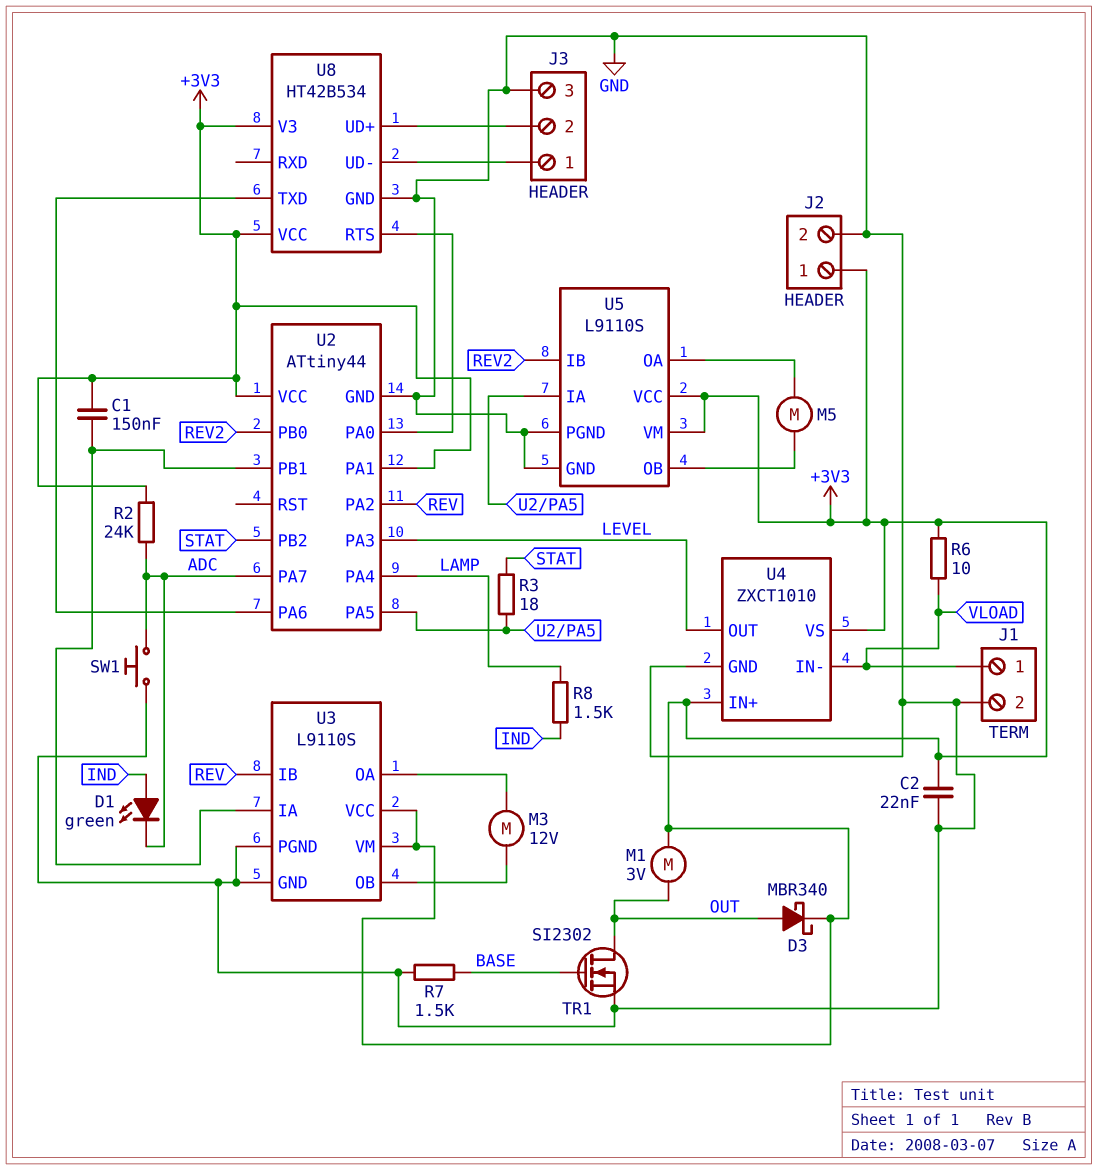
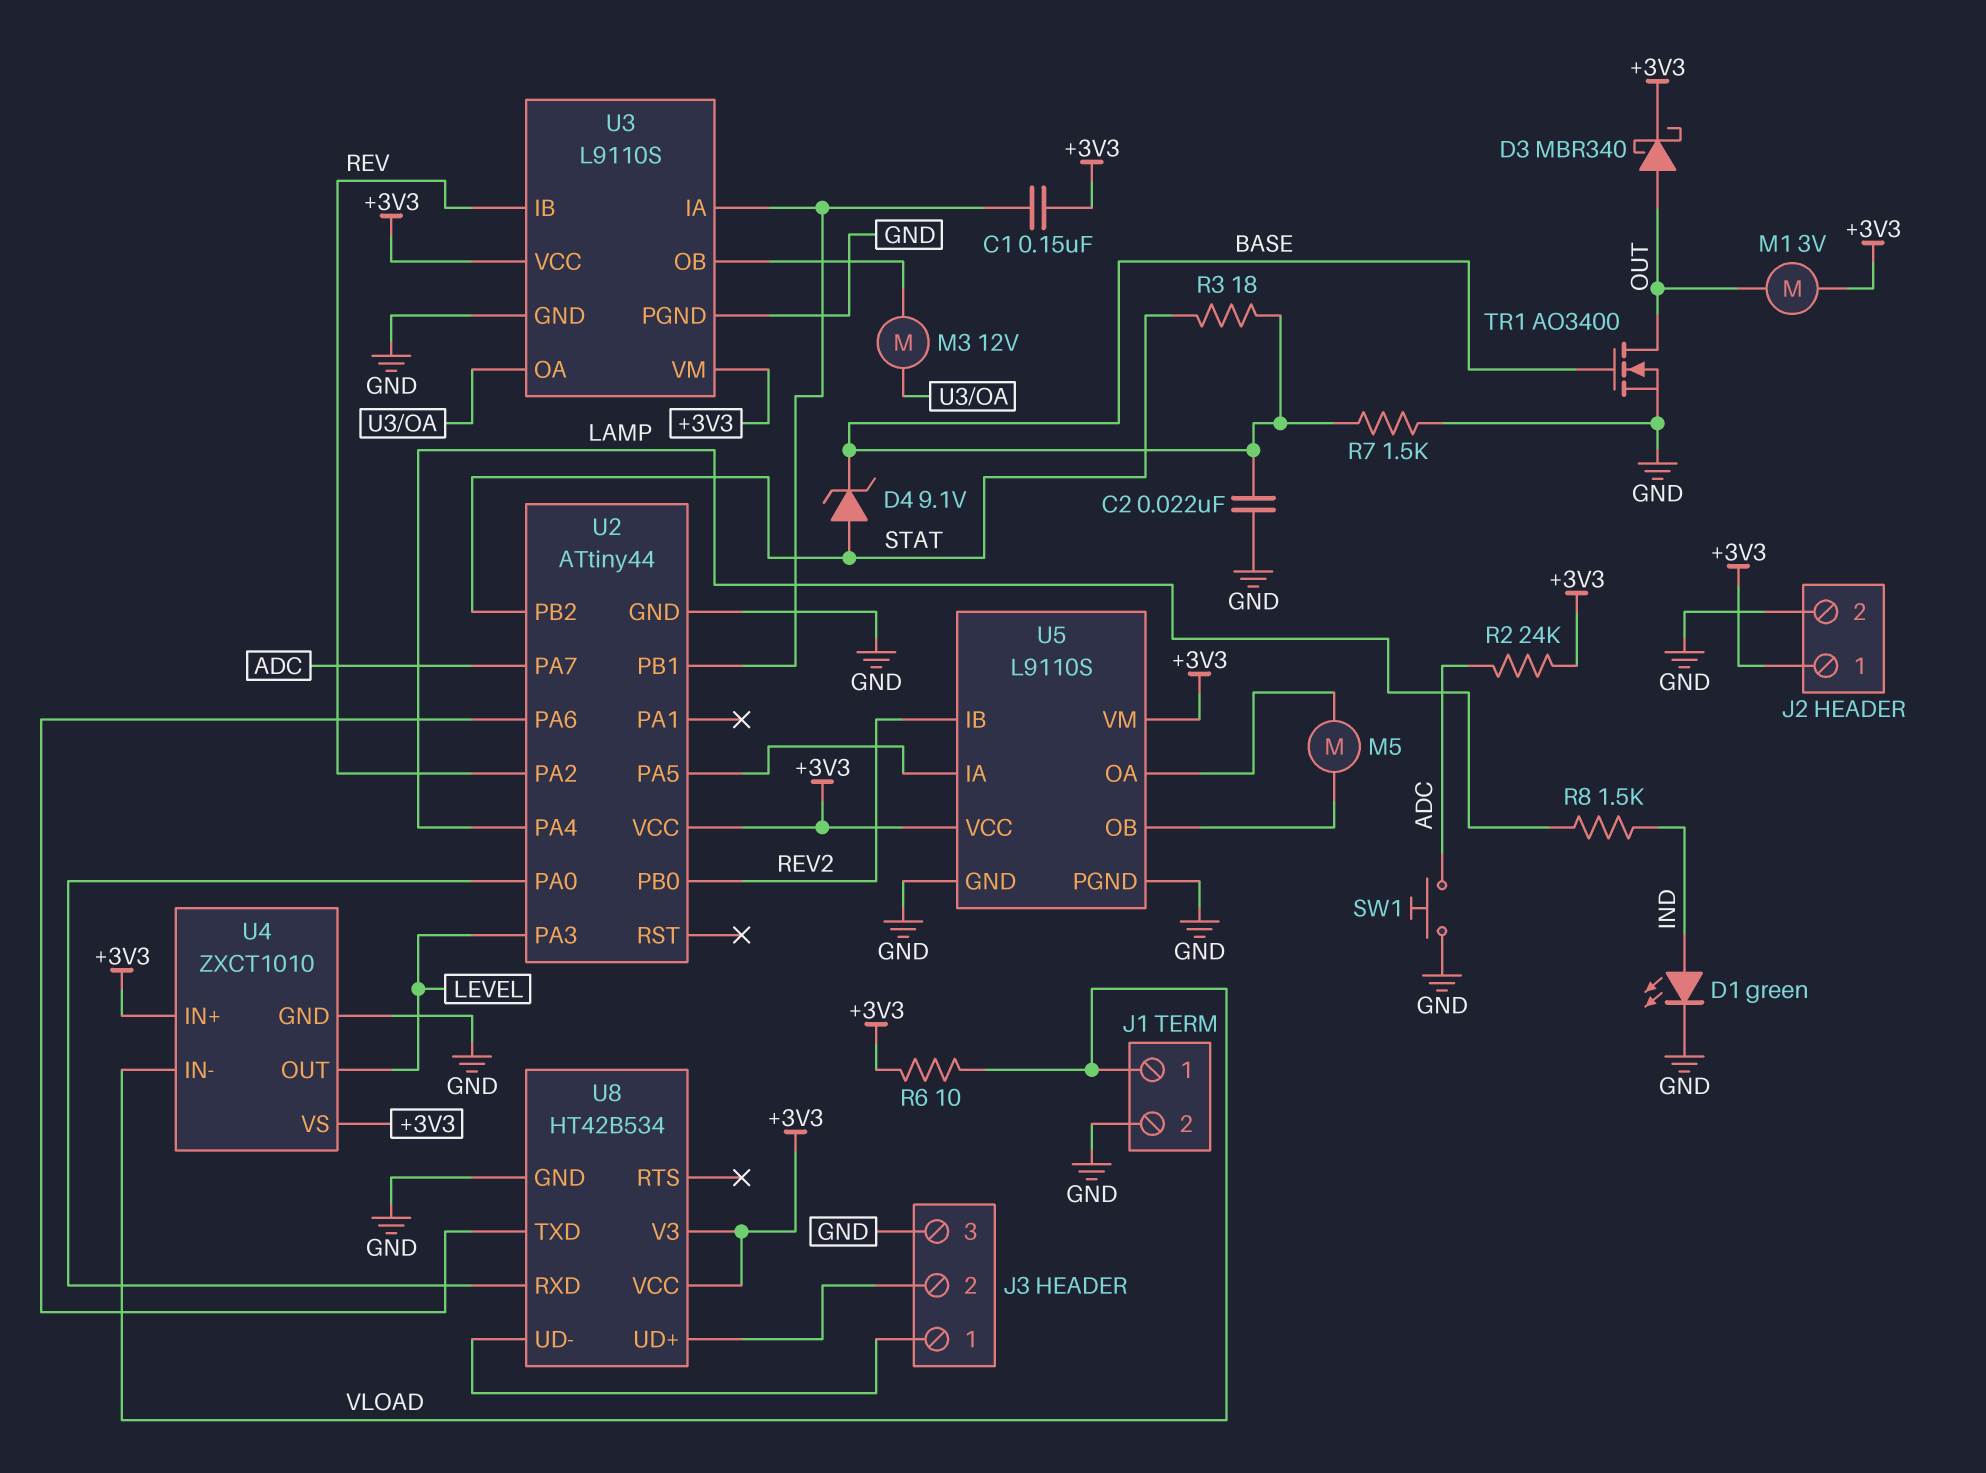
C2: 22nF (+3V3, GND) -> 22nF (BASE, GND)
D1: LED green (A IND, K ADC) -> LED green (A IND, K GND)
D4: none -> zener 9.1V (A STAT, K BASE)
R3: 18 (STAT, U2/PA5) -> 18 (BASE, STAT)
TR1: NMOS SI2302 (G BASE, D OUT, S GND) -> NMOS AO3400 (G BASE, D OUT, S GND)
U2 pin PA1: +3V3 -> none
U8 pin RTS: U2/PA0 -> none
U8 pin RXD: none -> U2/PA0

